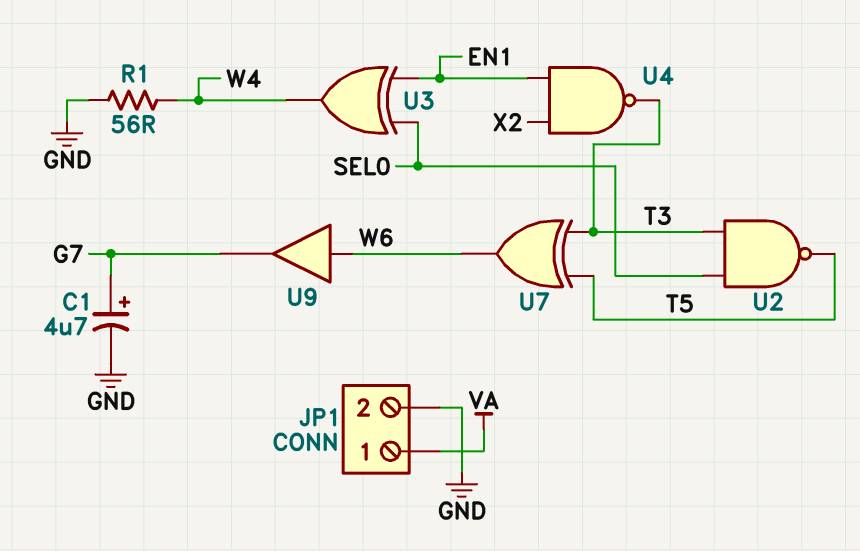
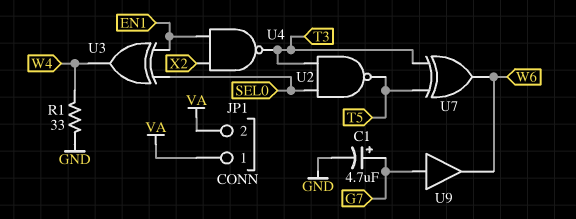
JP1 pin 2: GND -> VA
R1: 56 (GND, W4) -> 33 (GND, W4)
U9: buffer (in W6, out G7) -> buffer (in G7, out W6)

